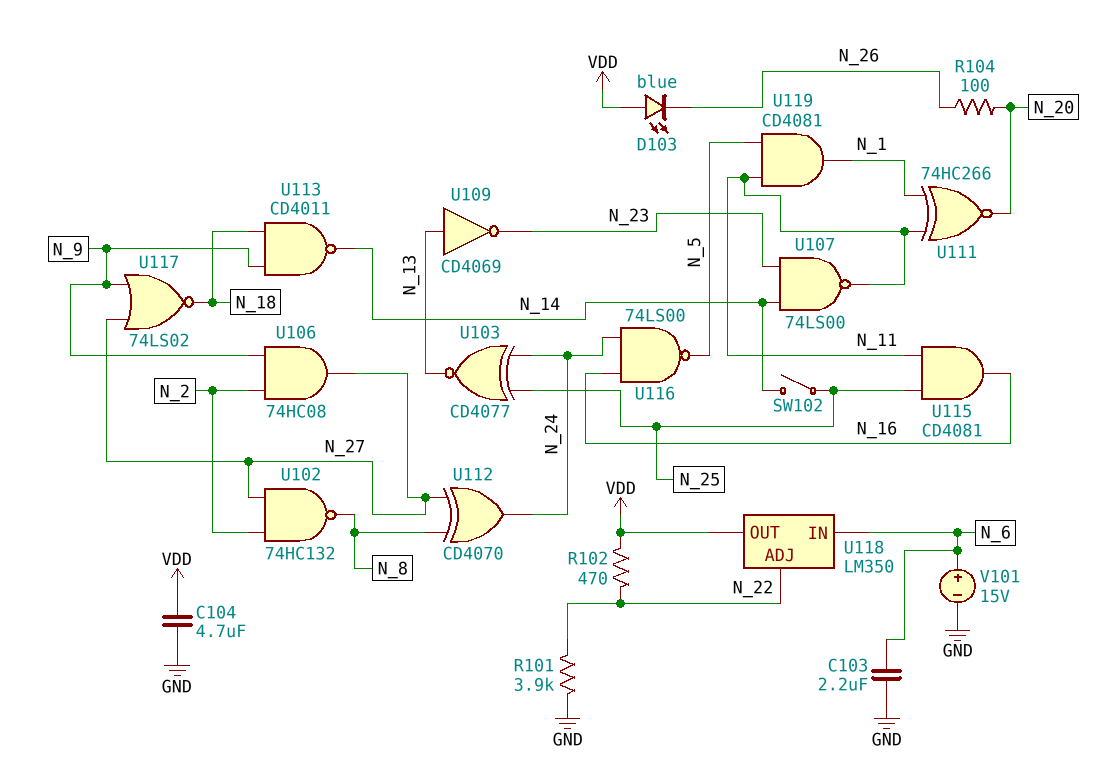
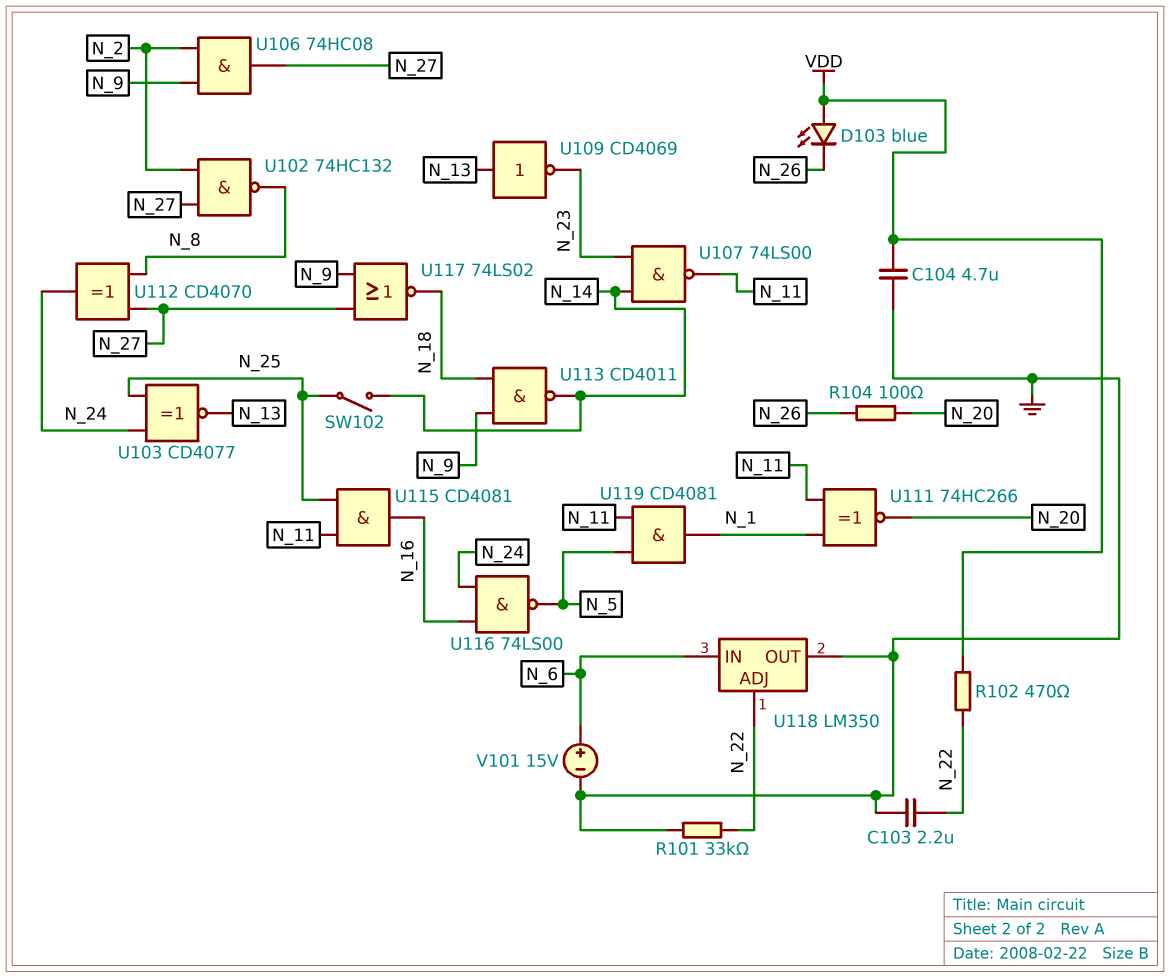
C103: 2.2uF (GND, N_6) -> 2.2uF (GND, N_22)
R101: 3.9k (GND, N_22) -> 33k (GND, N_22)
U118 pin OUT: VDD -> GND

